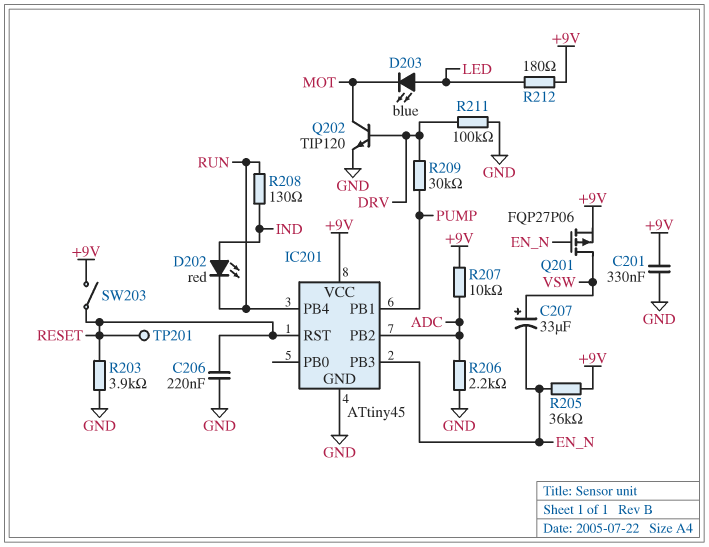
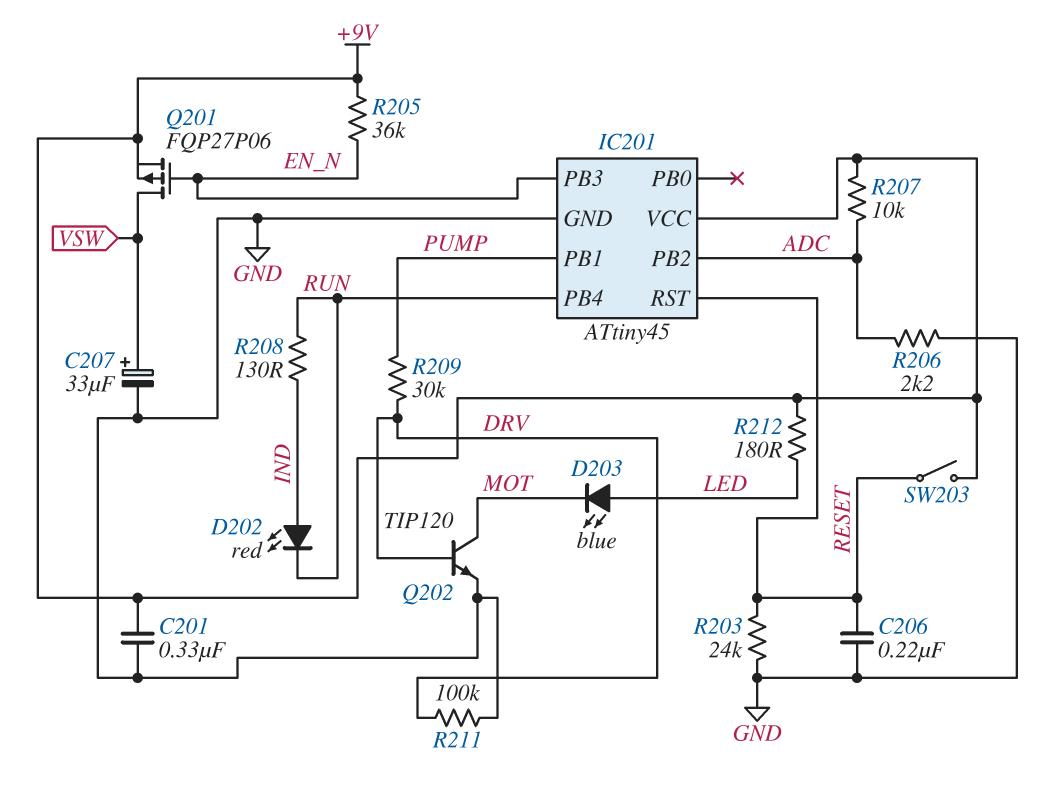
C207: 33uF (plus VSW, minus EN_N) -> 33uF (plus VSW, minus GND)
R203: 3.9k (GND, RESET) -> 24k (GND, RESET)
TP201: test point (RESET) -> none

